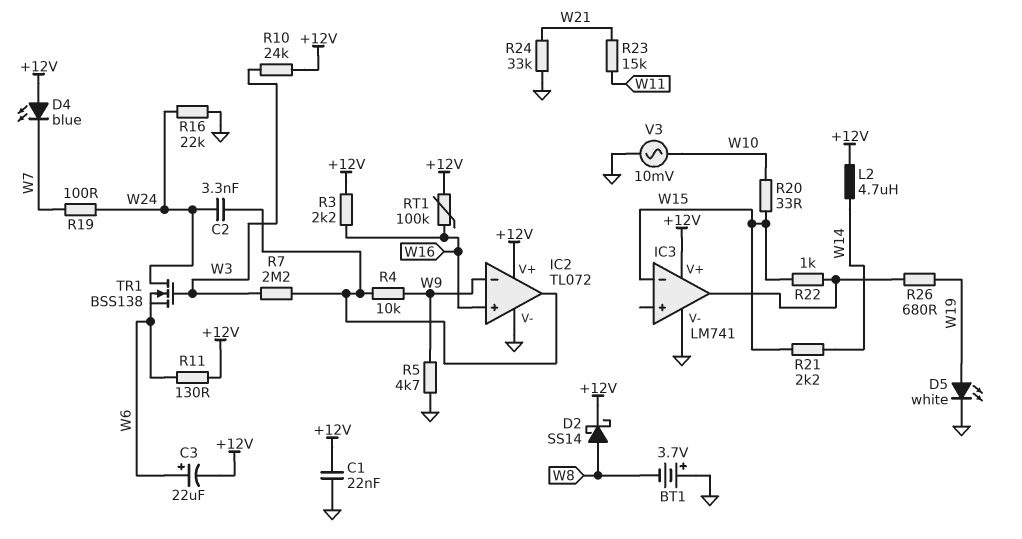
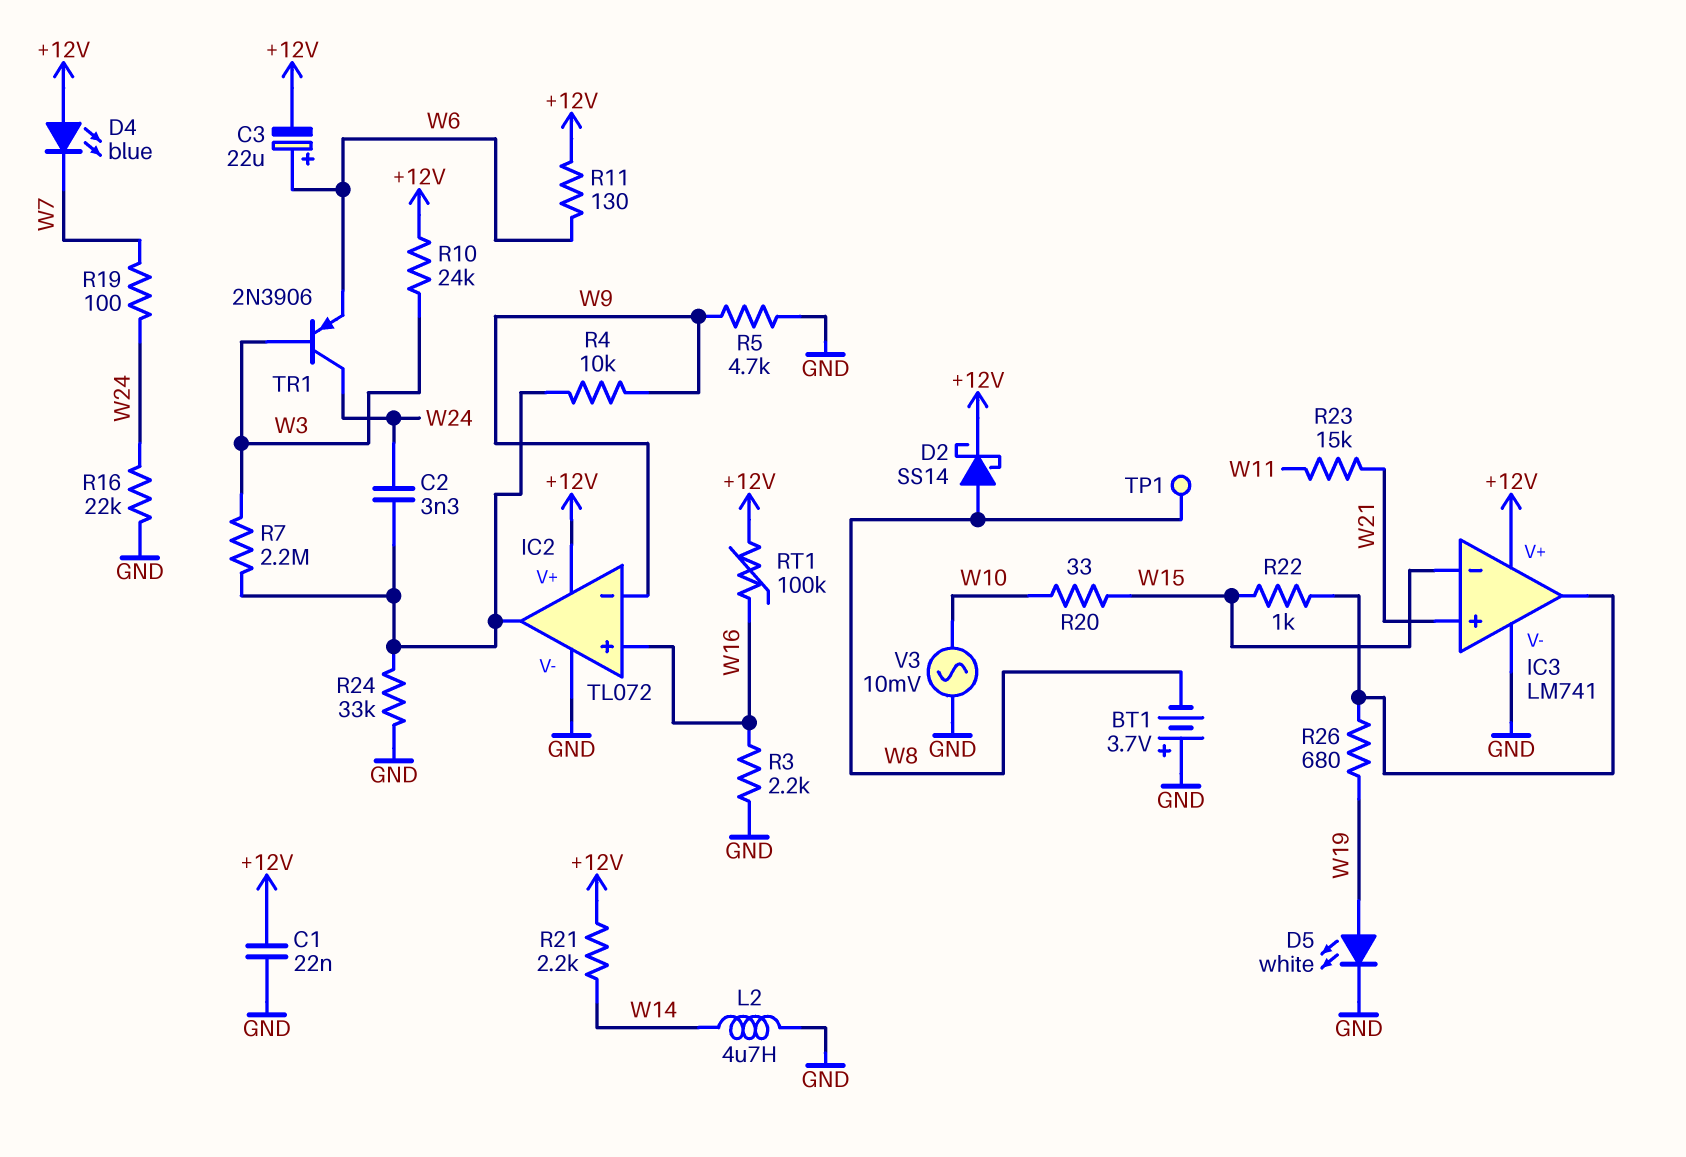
IC3 pin in+: none -> W21
L2: 4.7uH (+12V, W14) -> 4.7uH (GND, W14)
R3: 2.2k (+12V, W16) -> 2.2k (GND, W16)
R21: 2.2k (W14, W15) -> 2.2k (+12V, W14)
R24: 33k (GND, W21) -> 33k (GND, IC2/out)
TP1: none -> test point (W8)
TR1: NMOS BSS138 (G W3, D W24, S W6) -> PNP 2N3906 (B W3, C W24, E W6)

